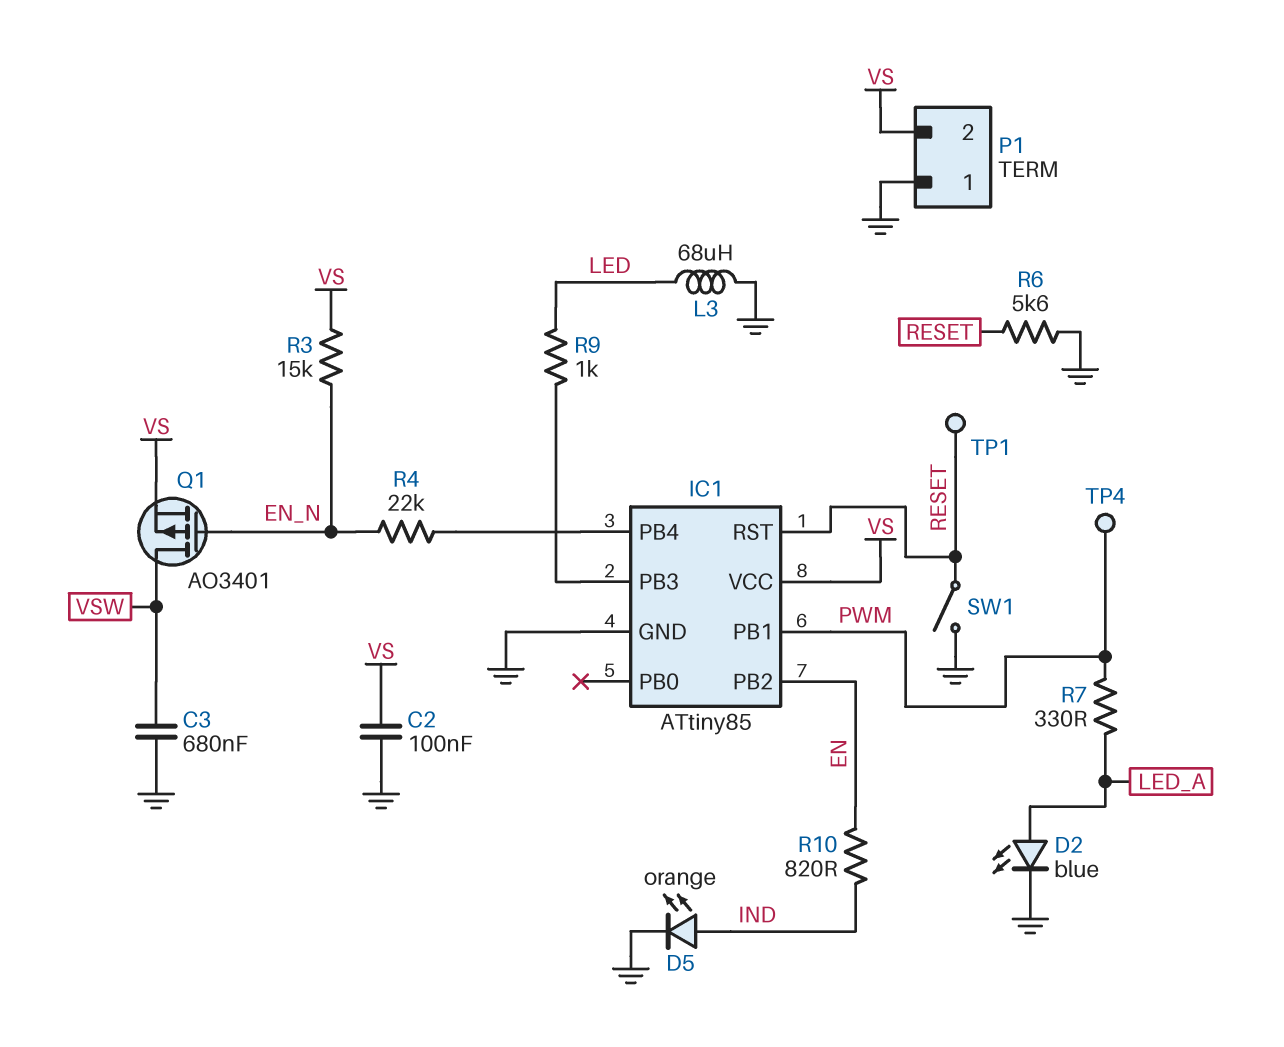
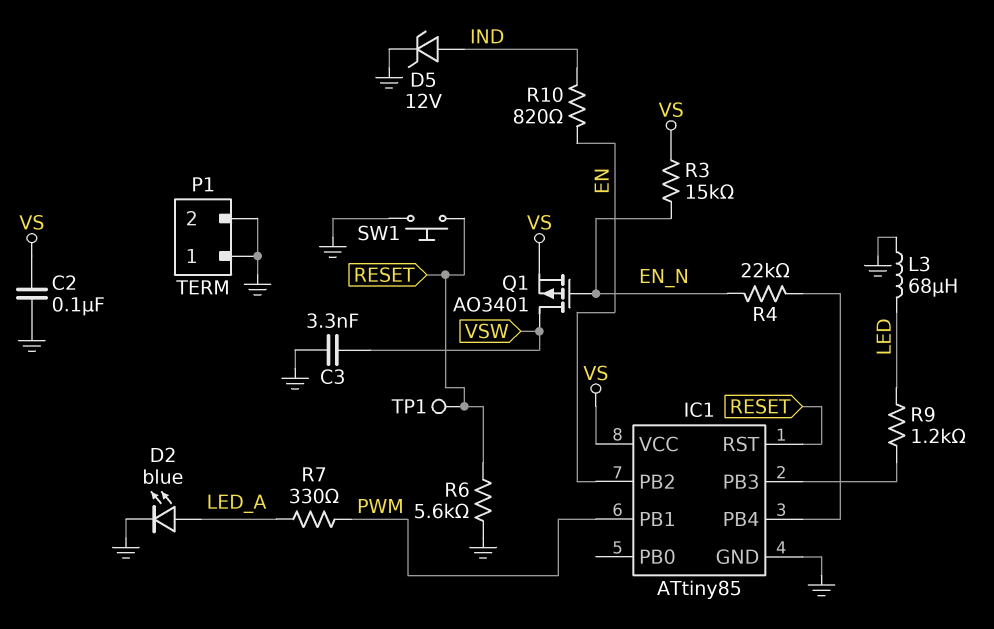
C3: 680nF (GND, VSW) -> 3.3nF (GND, VSW)
D5: LED orange (A IND, K GND) -> zener 12V (A IND, K GND)
P1 pin 2: VS -> GND
R9: 1k (IC1/PB3, LED) -> 1.2k (IC1/PB3, LED)
SW1: switch (GND, RESET) -> button (GND, RESET)
TP4: test point (PWM) -> none

